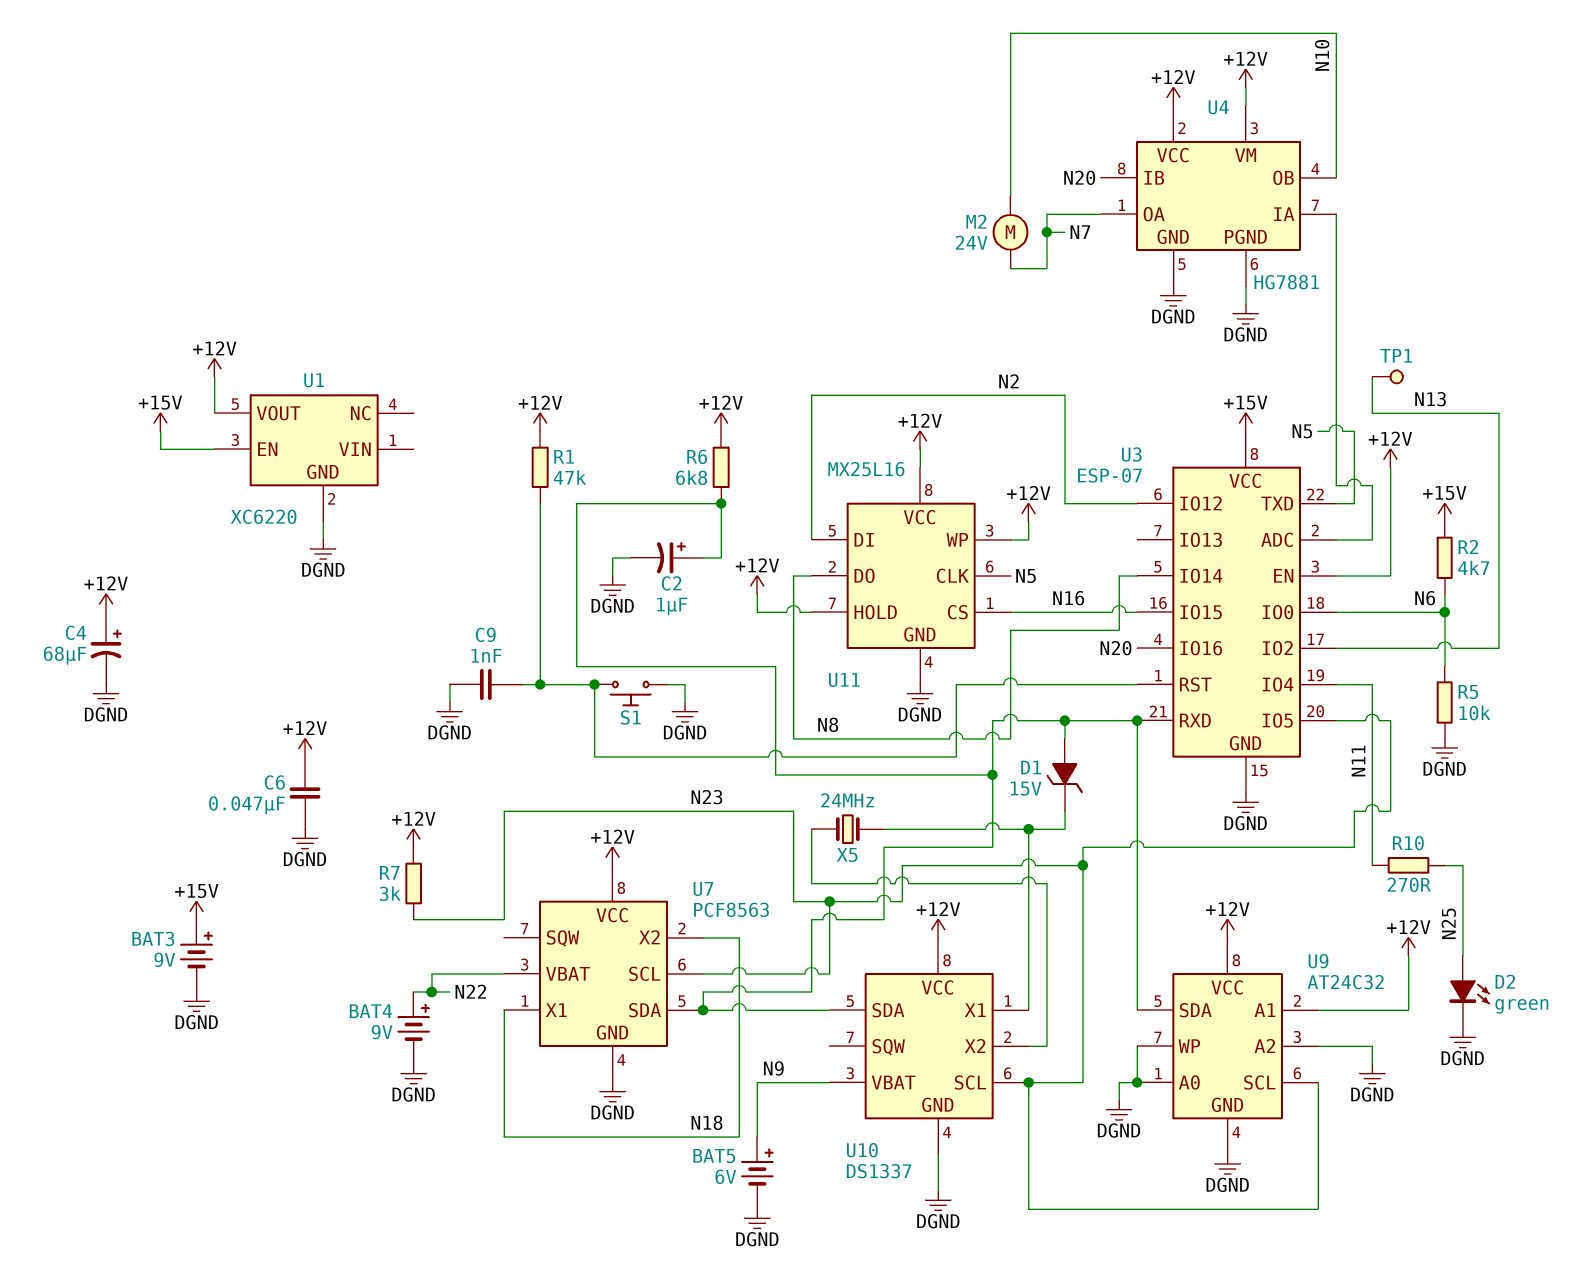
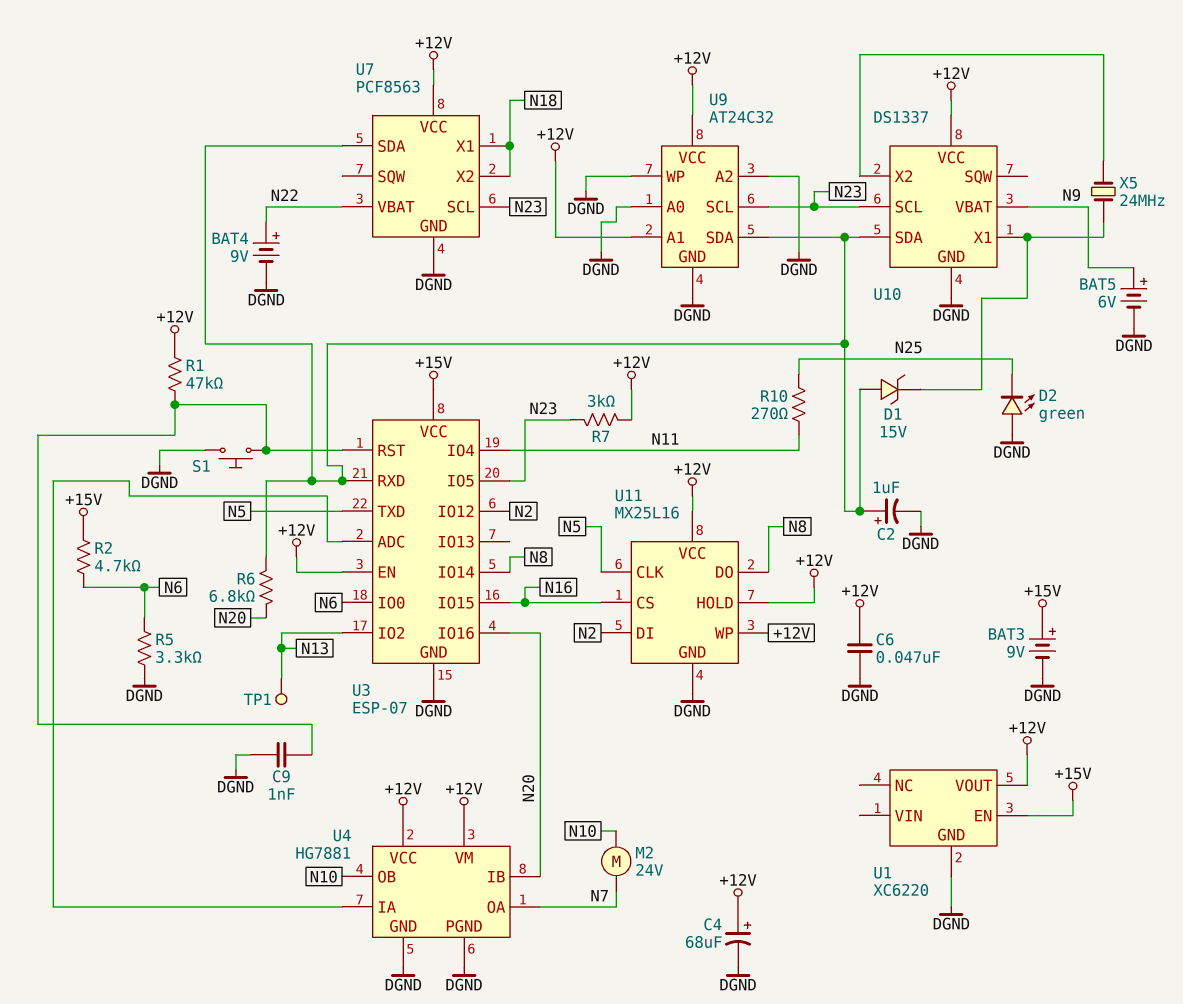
D2: LED green (A N25, K DGND) -> LED green (A DGND, K N25)
R5: 10k (DGND, N6) -> 3.3k (DGND, N6)
R6: 6.8k (+12V, U3/RXD) -> 6.8k (N20, U3/RXD)

